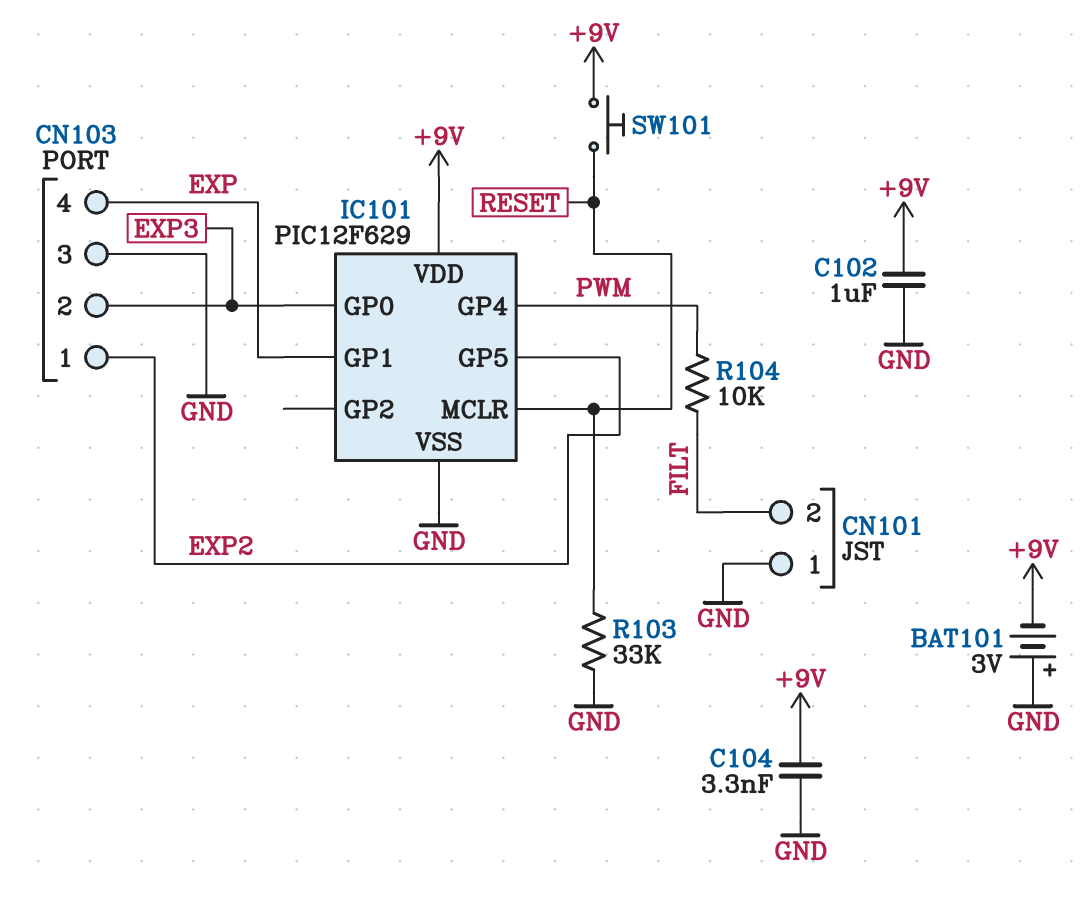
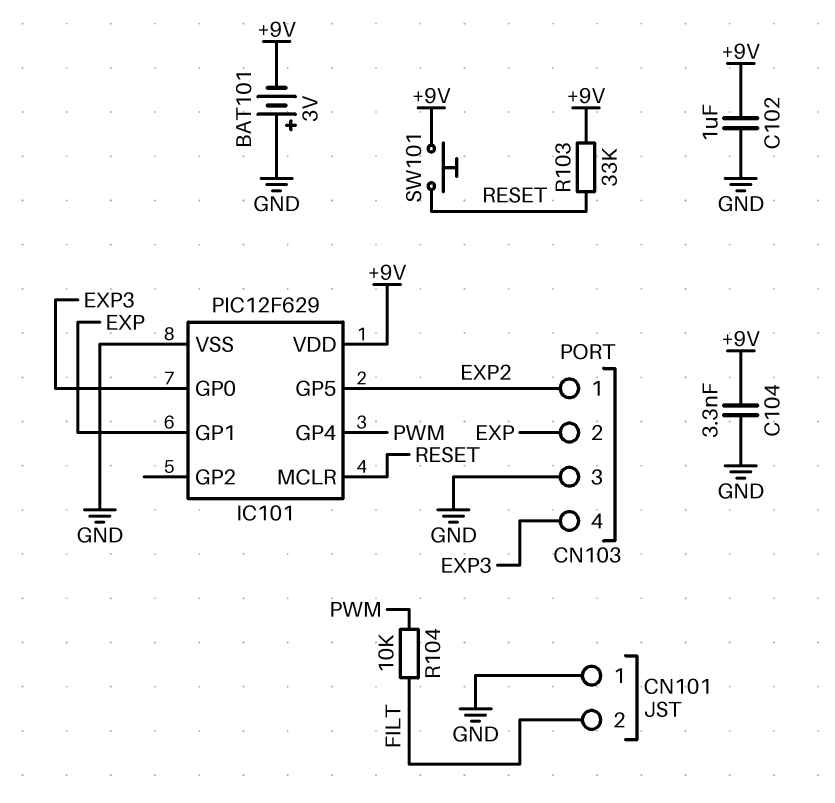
CN103 pin 2: EXP3 -> EXP
CN103 pin 4: EXP -> EXP3
R103: 33k (GND, RESET) -> 33k (+9V, RESET)

